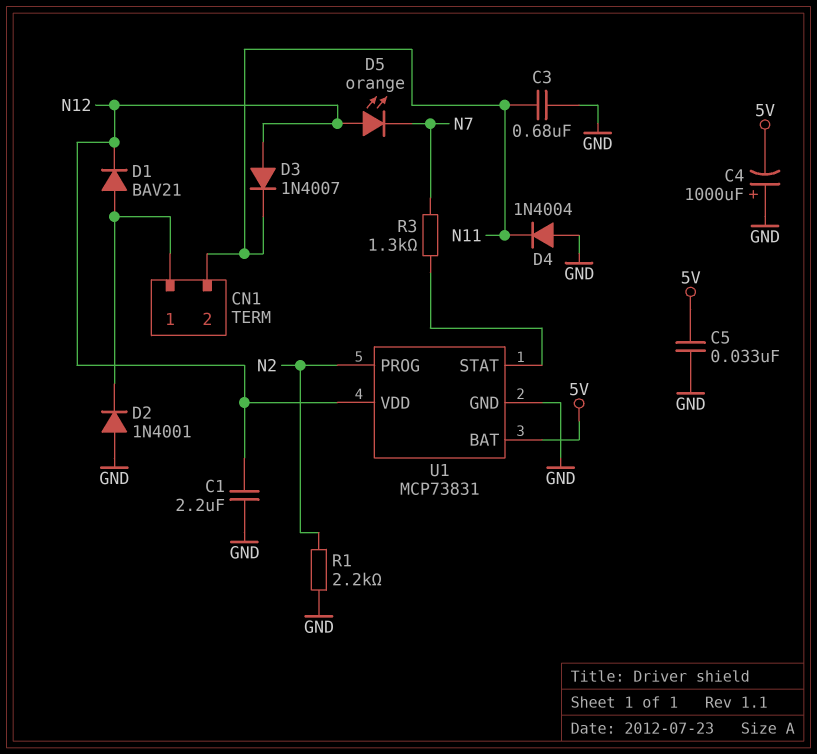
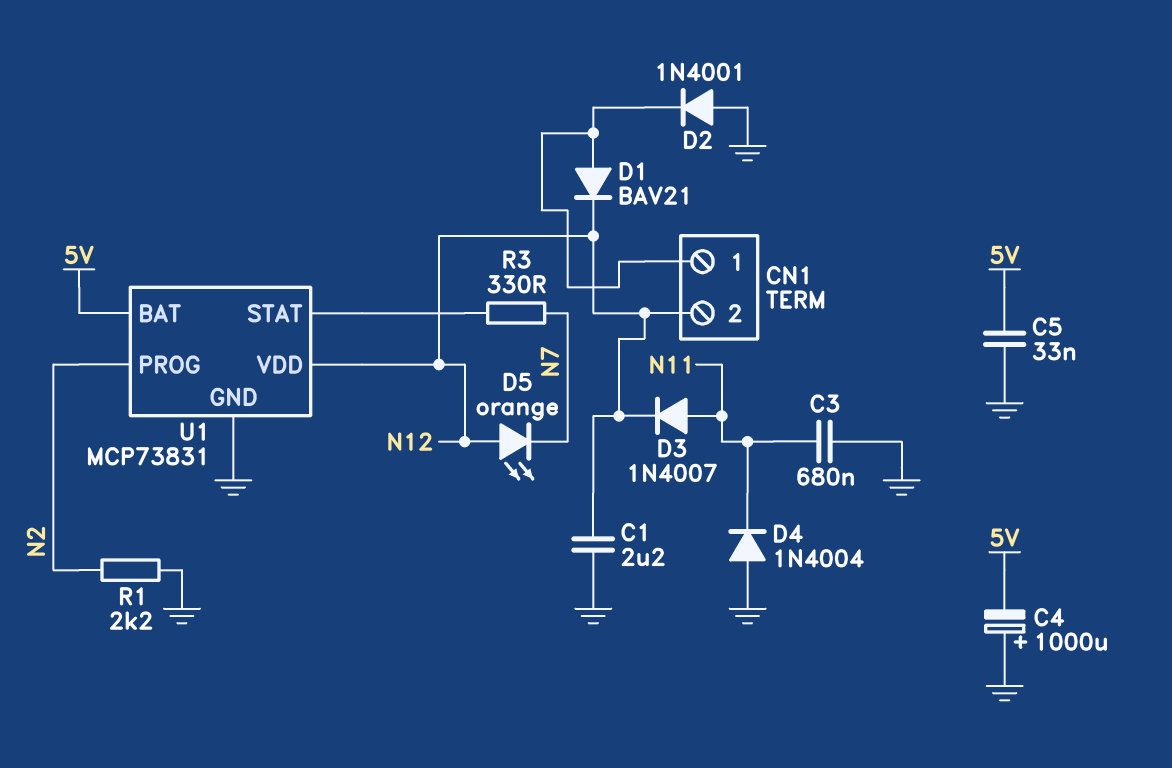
CN1 pin 2: N11 -> N12
D3: diode 1N4007 (A N12, K N11) -> diode 1N4007 (A N11, K N12)
R3: 1.3k (N7, U1/STAT) -> 330 (N7, U1/STAT)

